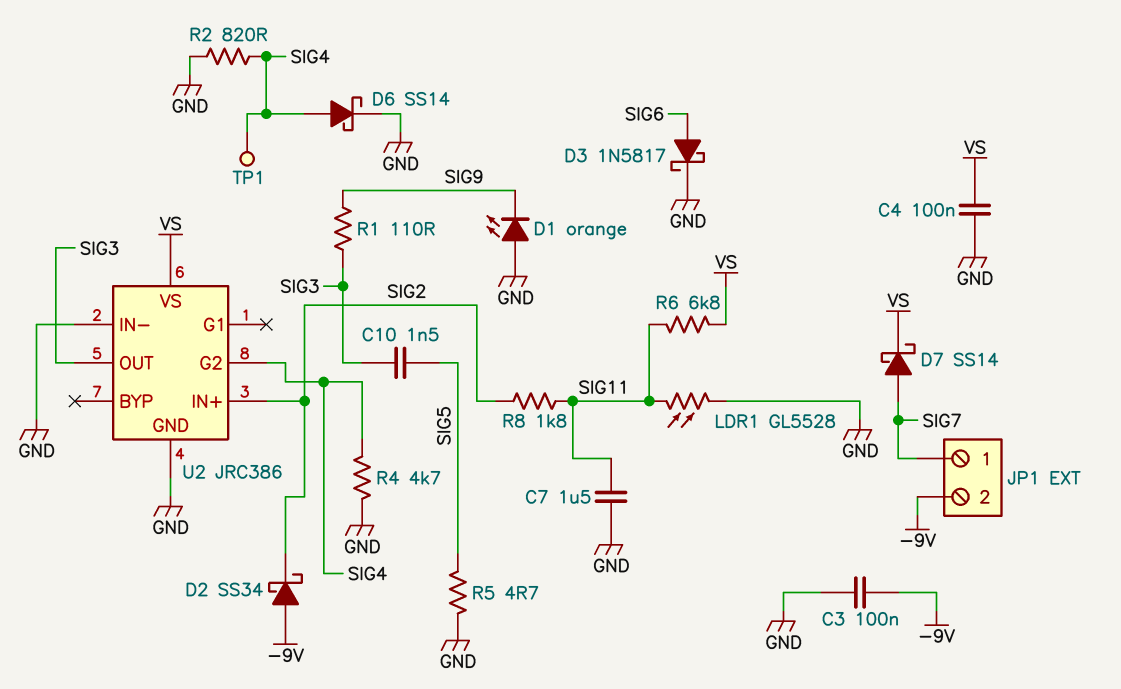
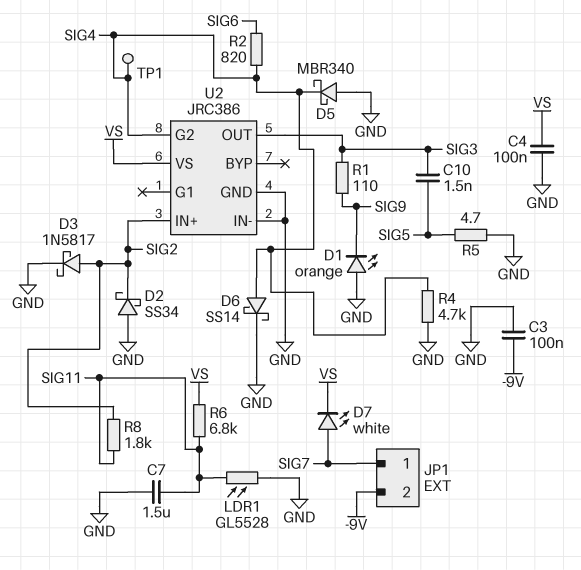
D2: schottky SS34 (A -9V, K SIG2) -> schottky SS34 (A GND, K SIG2)
D3: schottky 1N5817 (A SIG6, K GND) -> schottky 1N5817 (A SIG2, K GND)
D5: none -> schottky MBR340 (A GND, K SIG4)
D7: schottky SS14 (A SIG7, K VS) -> LED white (A SIG7, K VS)
R2: 820 (GND, SIG4) -> 820 (SIG4, SIG6)

